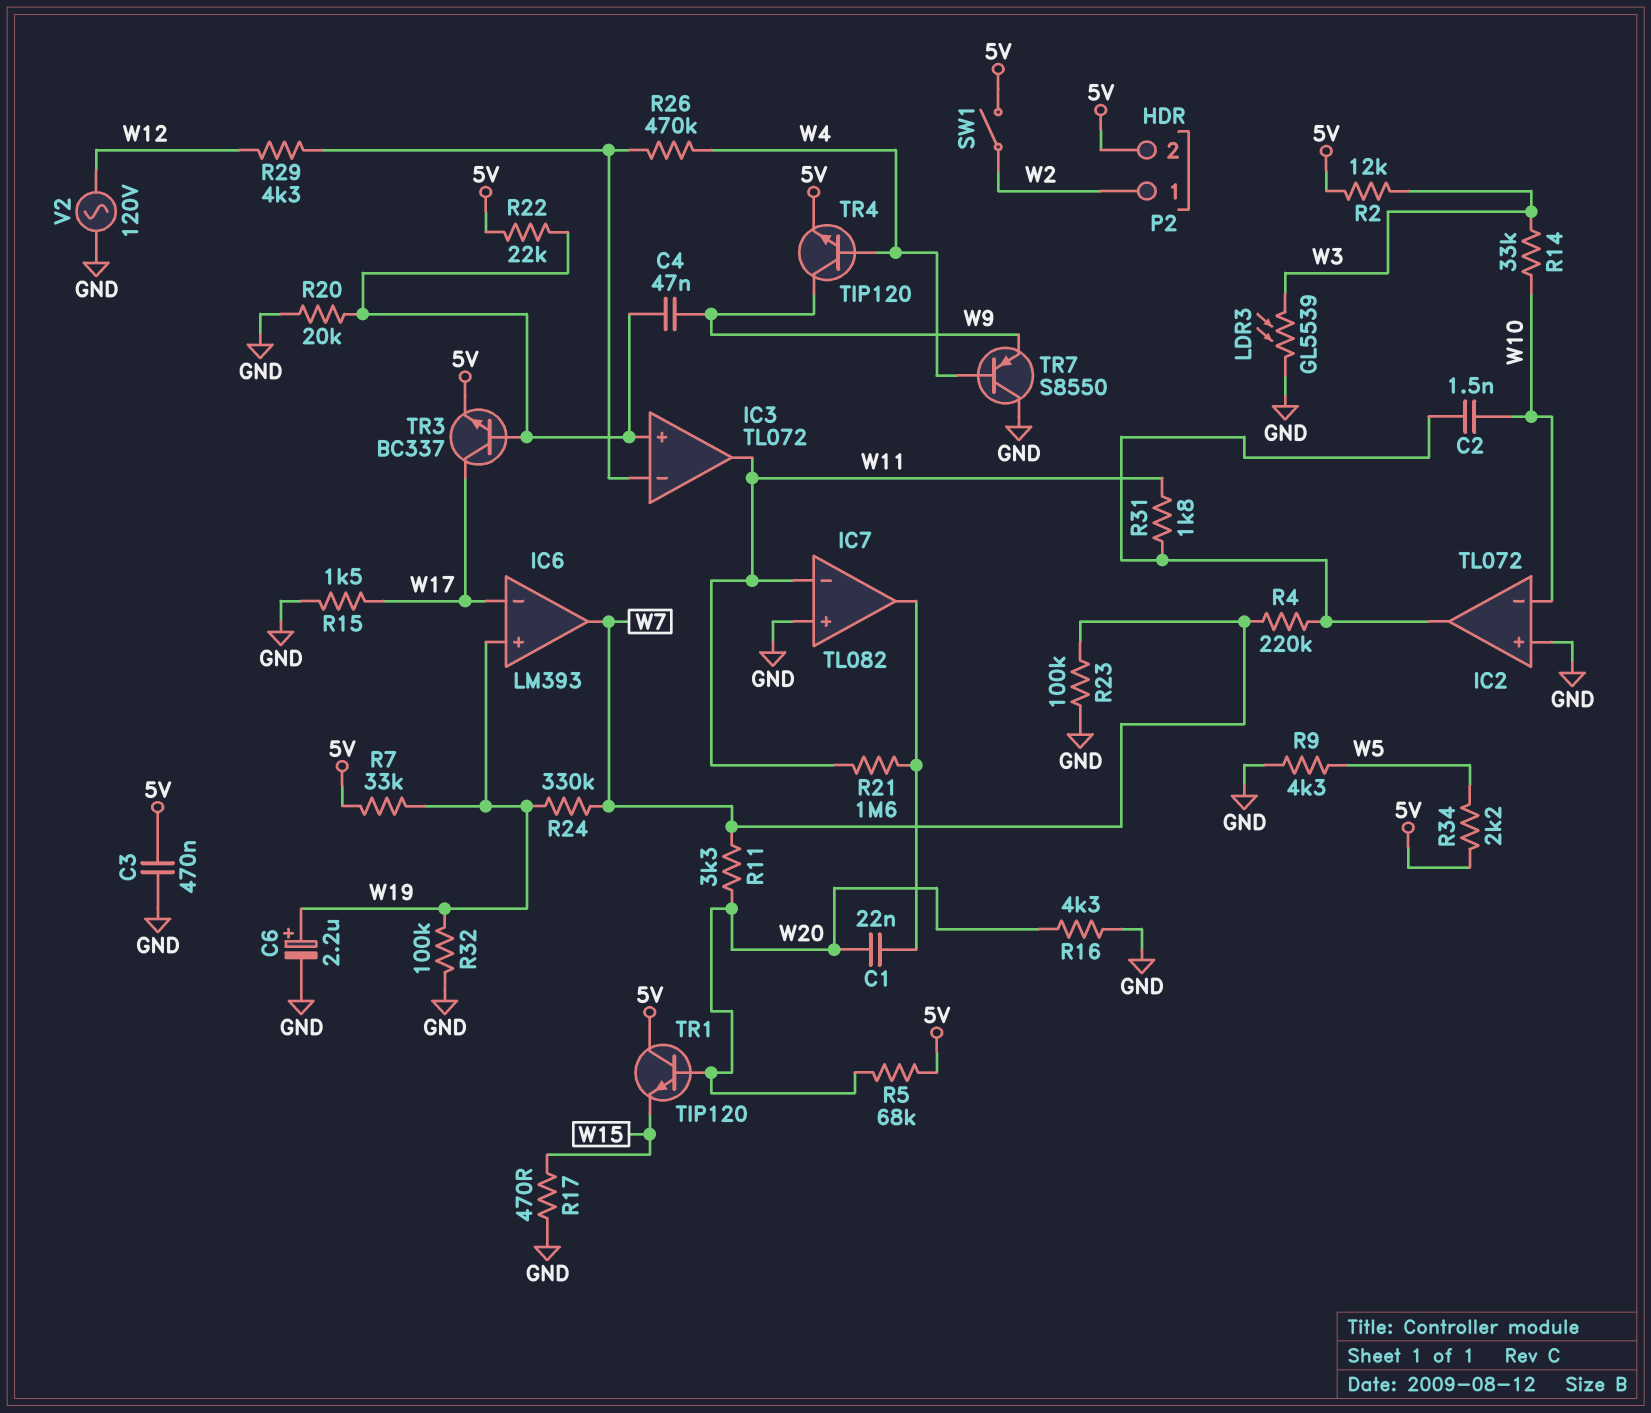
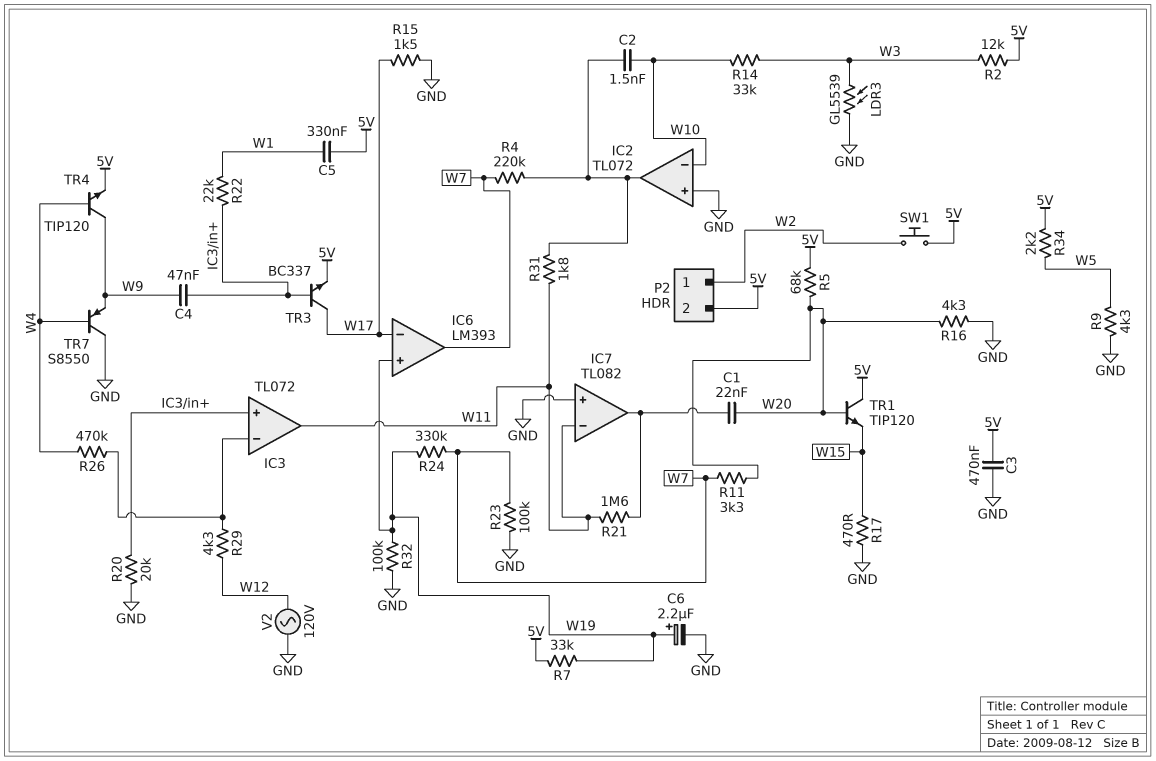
C5: none -> 330nF (5V, W1)
R22: 22k (5V, IC3/in+) -> 22k (IC3/in+, W1)
SW1: switch (5V, W2) -> button (5V, W2)

